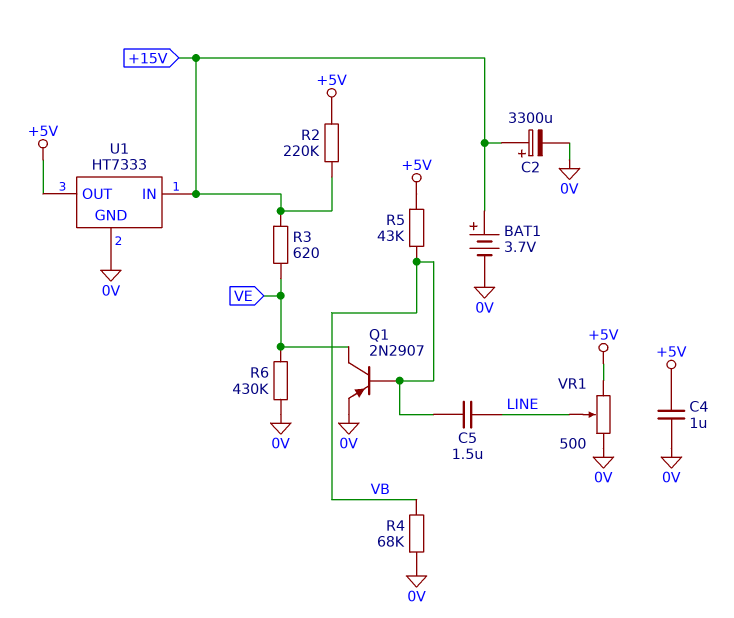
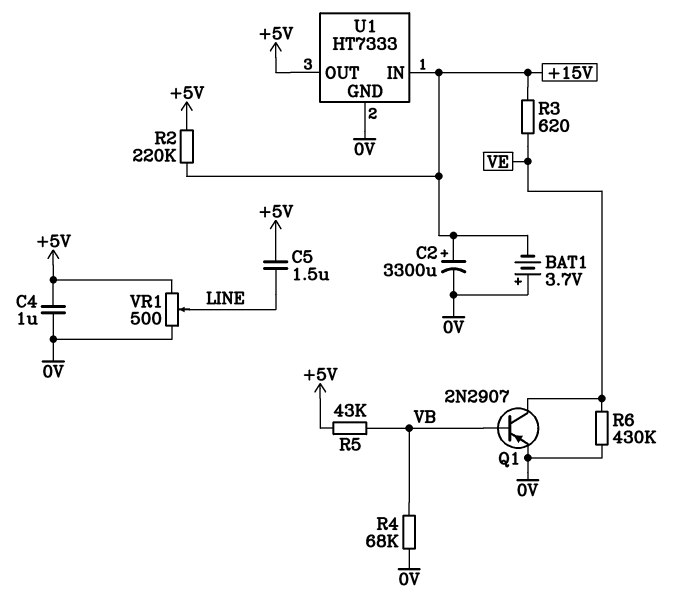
BAT1: 3.7V (plus +15V, minus 0V) -> 3.7V (plus 0V, minus +15V)
C5: 1.5uF (LINE, VB) -> 1.5uF (+5V, LINE)

